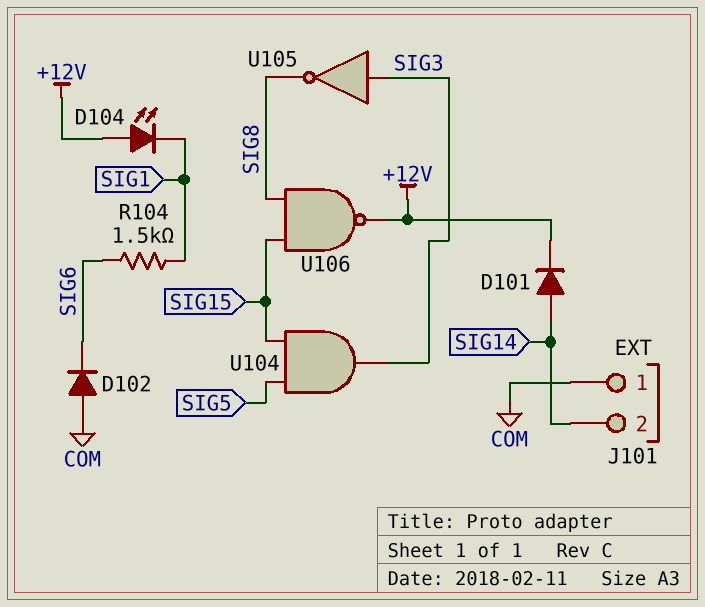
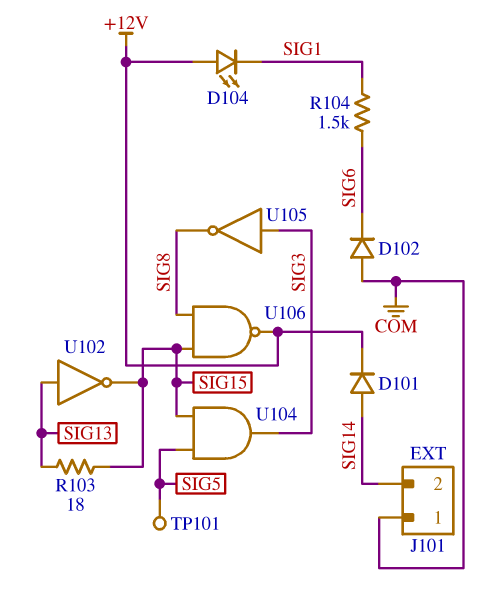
R103: none -> 18 (SIG13, SIG15)
TP101: none -> test point (SIG5)
U102: none -> NOT (in SIG13, out SIG15)

